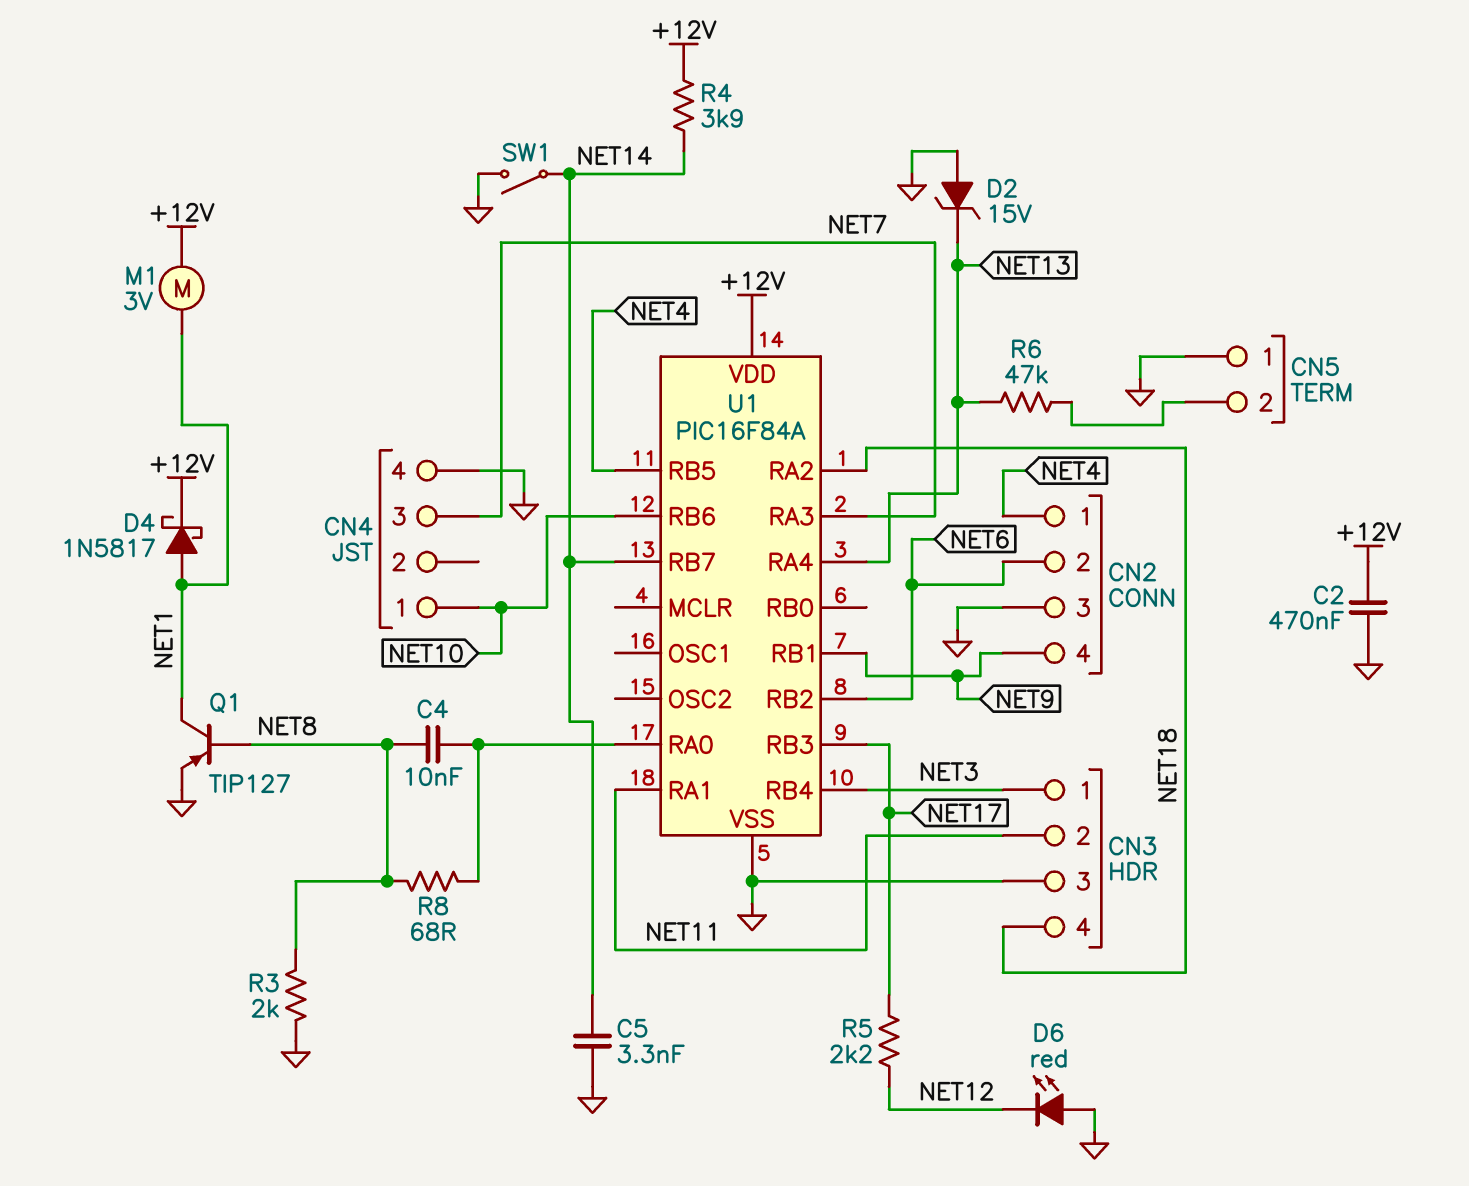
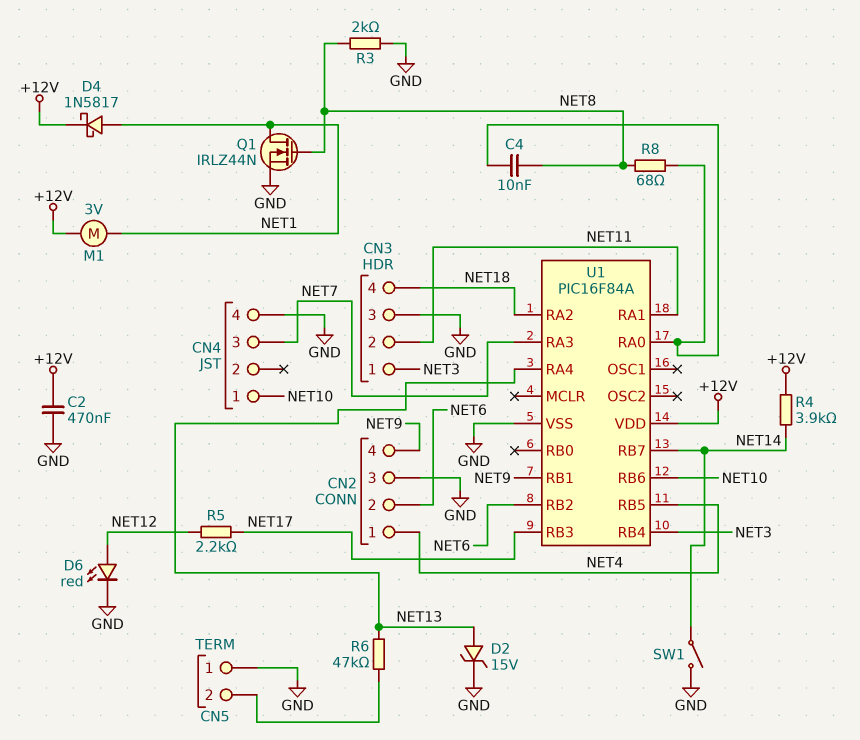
C5: 3.3nF (GND, NET14) -> none
D2: zener 15V (A GND, K NET13) -> zener 15V (A NET13, K GND)
D6: LED red (A GND, K NET12) -> LED red (A NET12, K GND)
Q1: PNP TIP127 (B NET8, C NET1, E GND) -> NMOS IRLZ44N (G NET8, D NET1, S GND)

